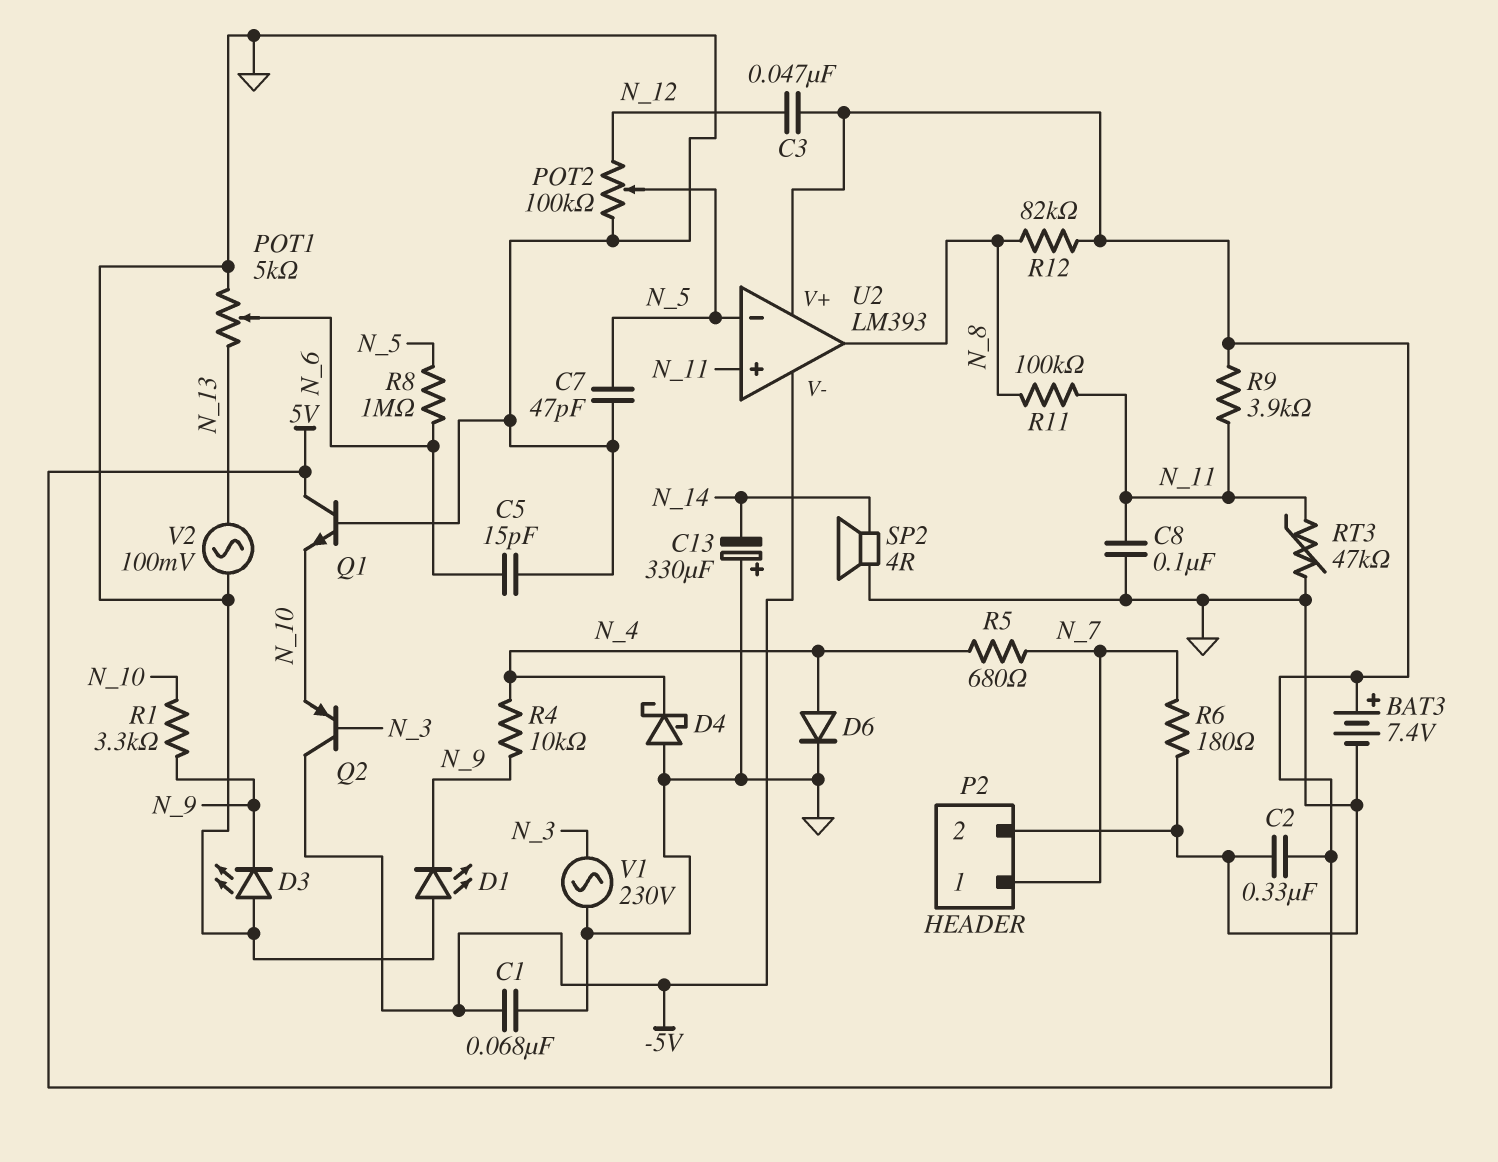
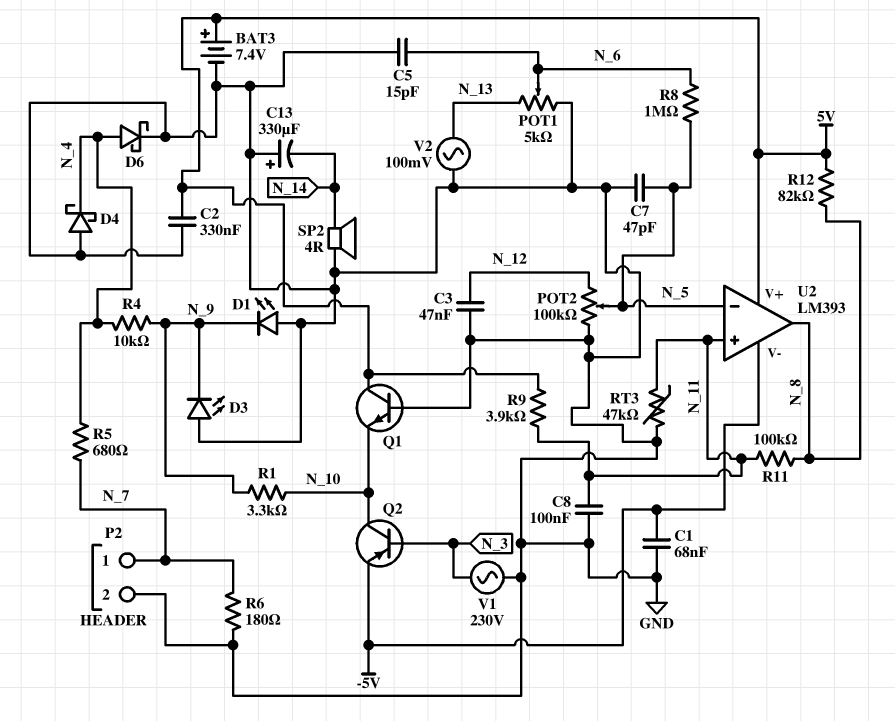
C3: 47nF (5V, N_12) -> 47nF (GND, N_12)
D6: diode (A N_4, K GND) -> schottky (A N_4, K GND)
Q2: PNP (B N_3, C -5V, E N_10) -> PNP (B N_3, C N_10, E -5V)

